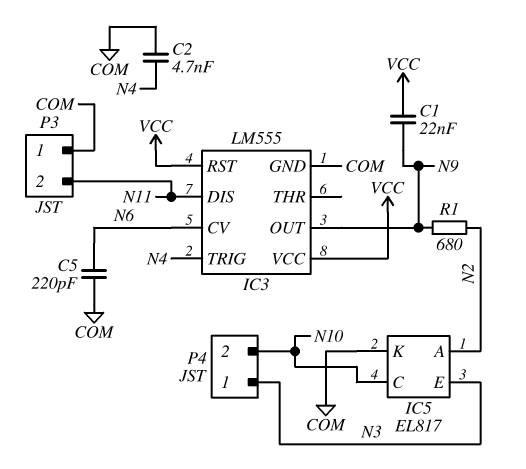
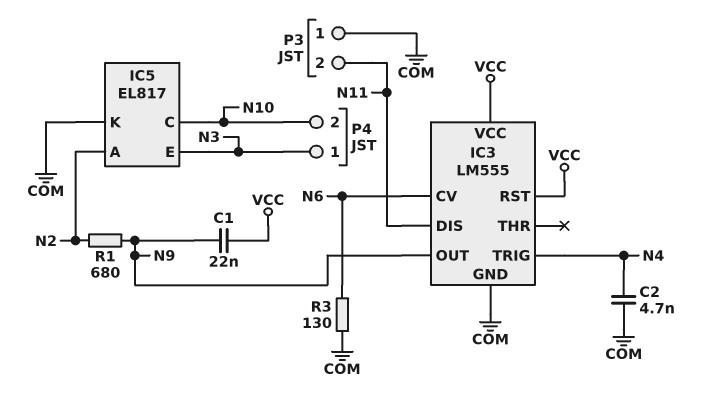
C5: 220pF (COM, N6) -> none
R3: none -> 130 (COM, N6)

